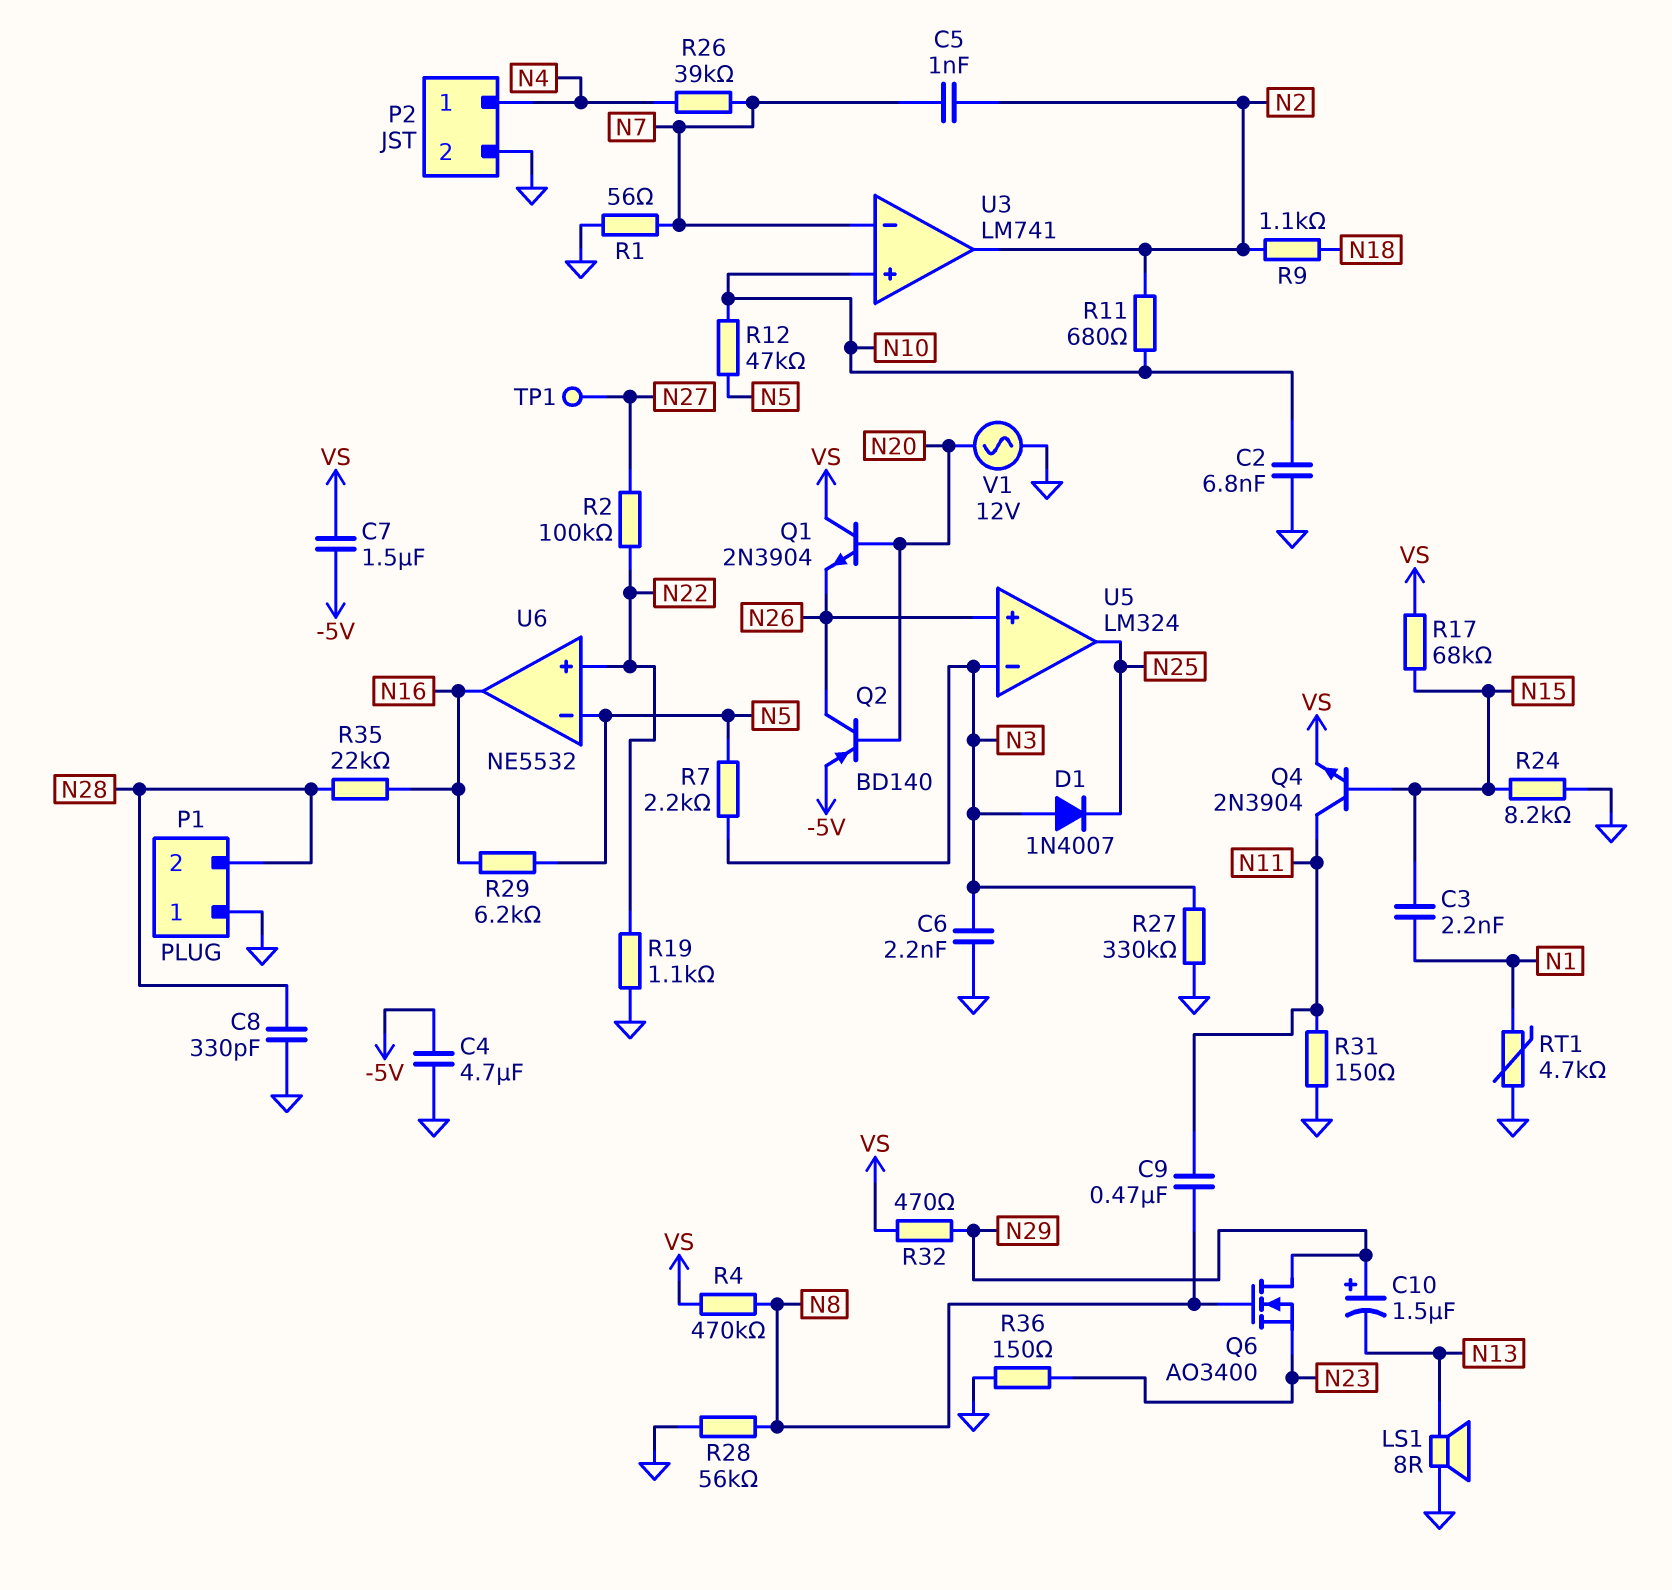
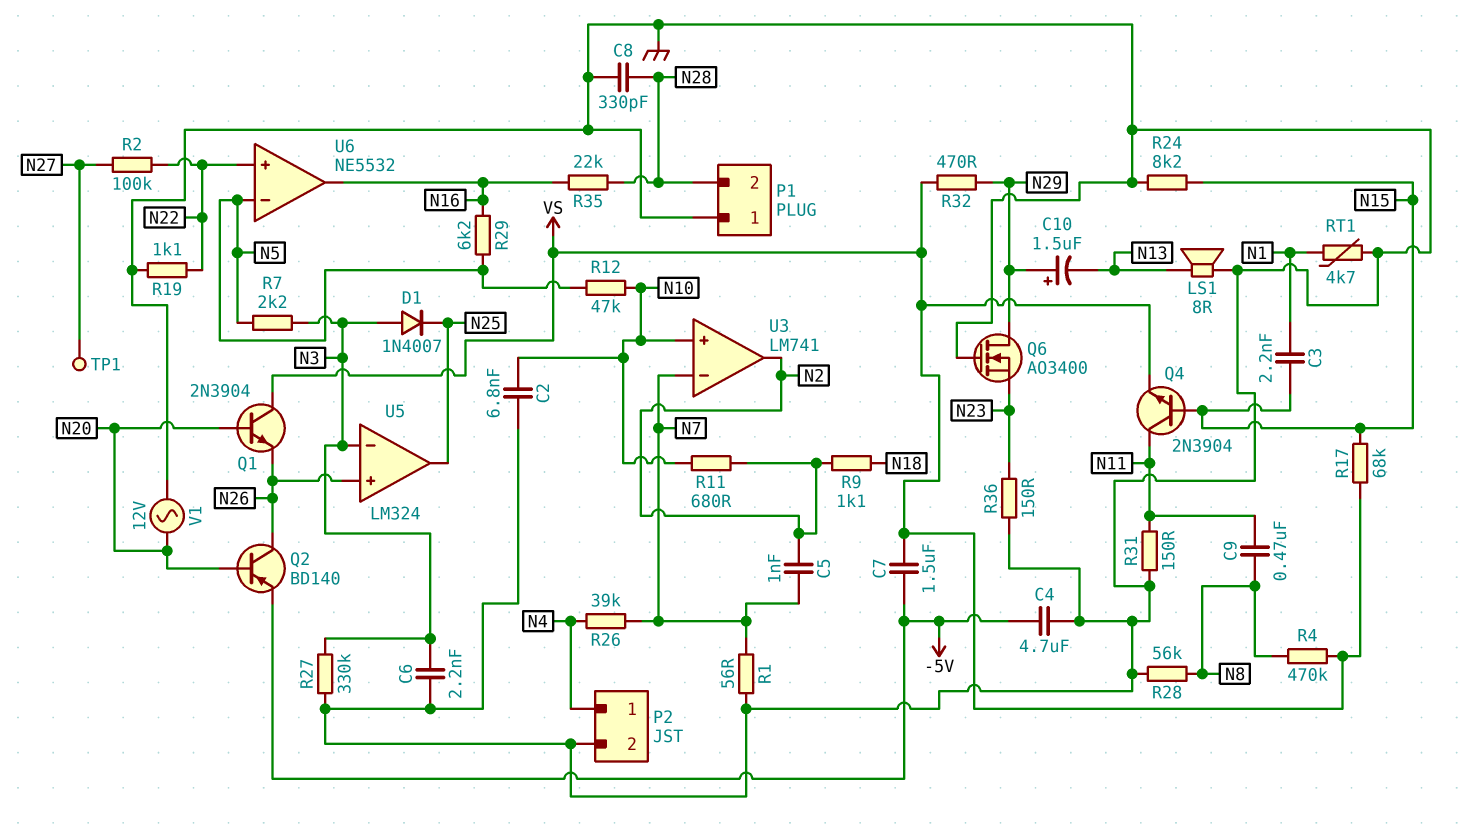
Q6: NMOS AO3400 (G N8, D N29, S N23) -> NMOS AO3400 (G GND, D N29, S N23)

